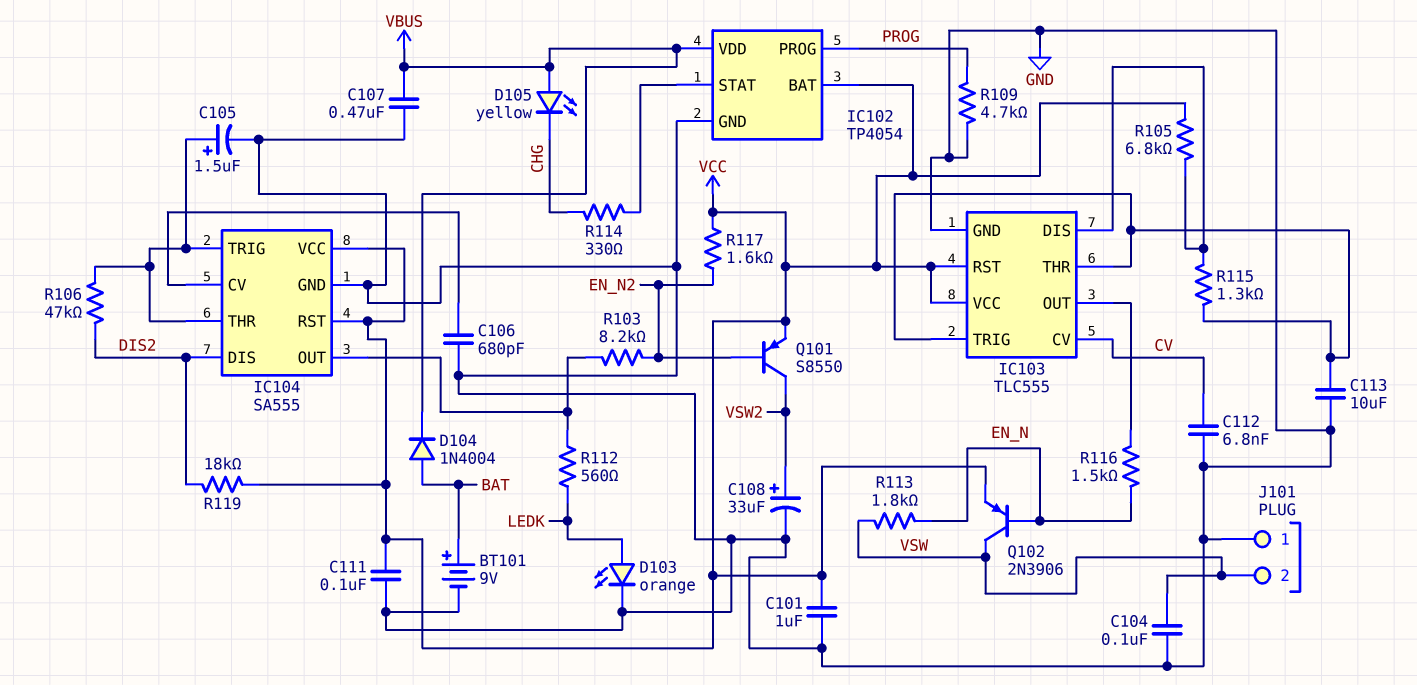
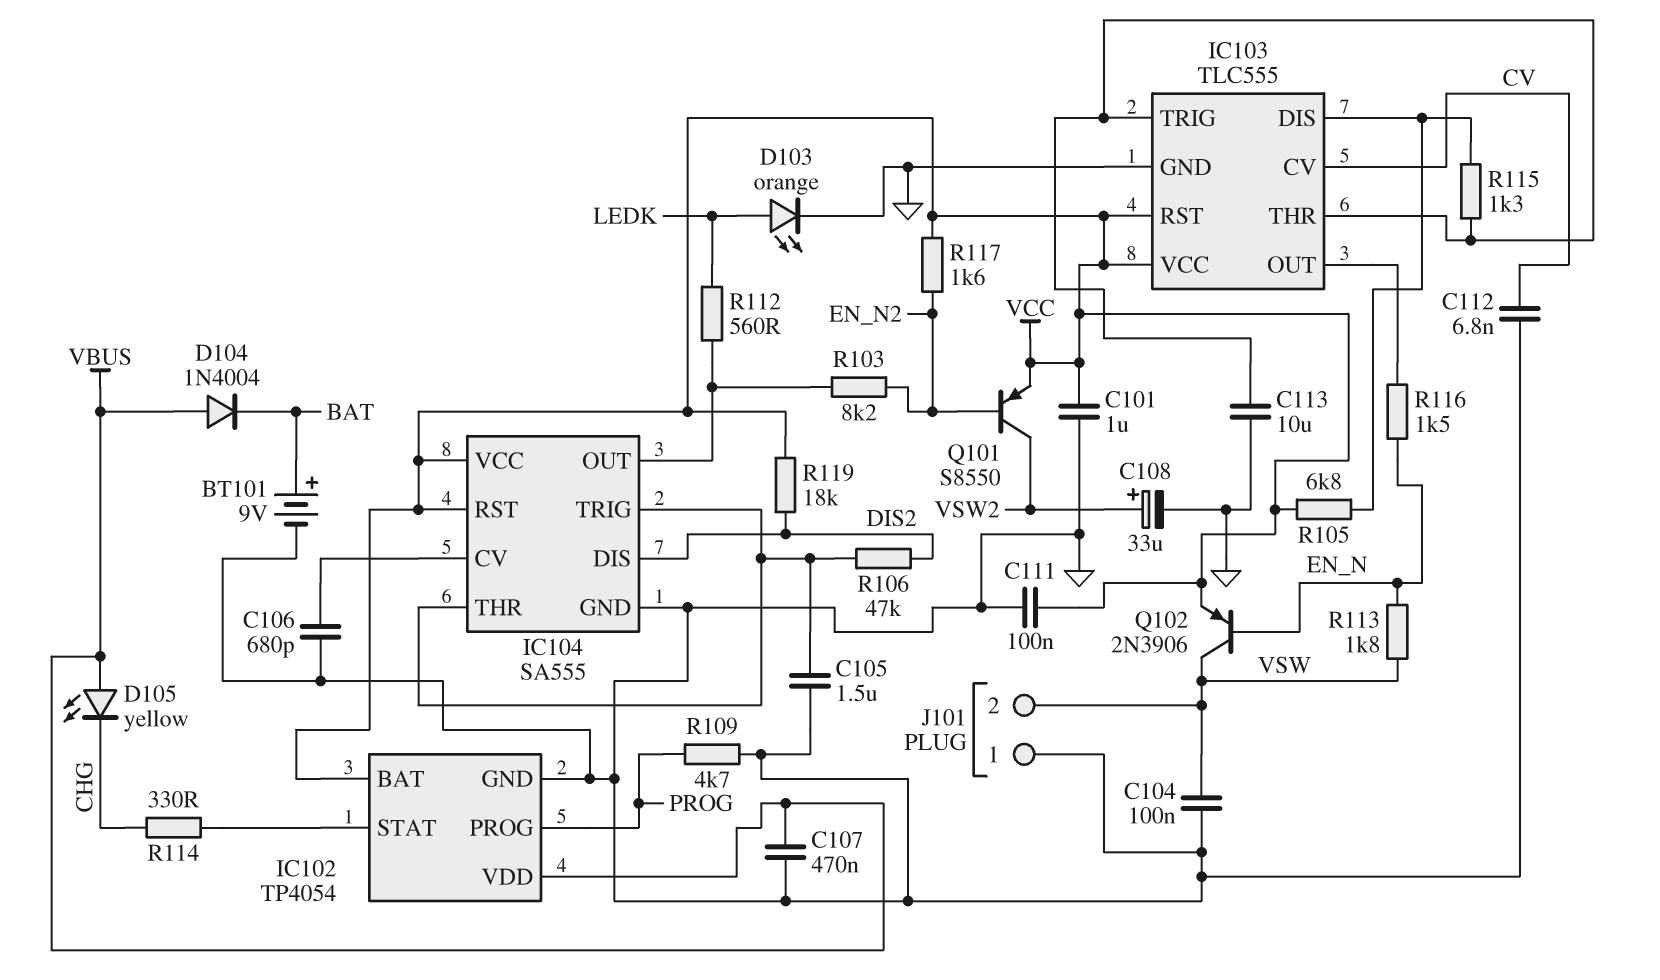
C105: 1.5uF (plus IC104/THR, minus GND) -> 1.5uF (GND, IC104/THR)
D104: diode 1N4004 (A BAT, K VBUS) -> diode 1N4004 (A VBUS, K BAT)

